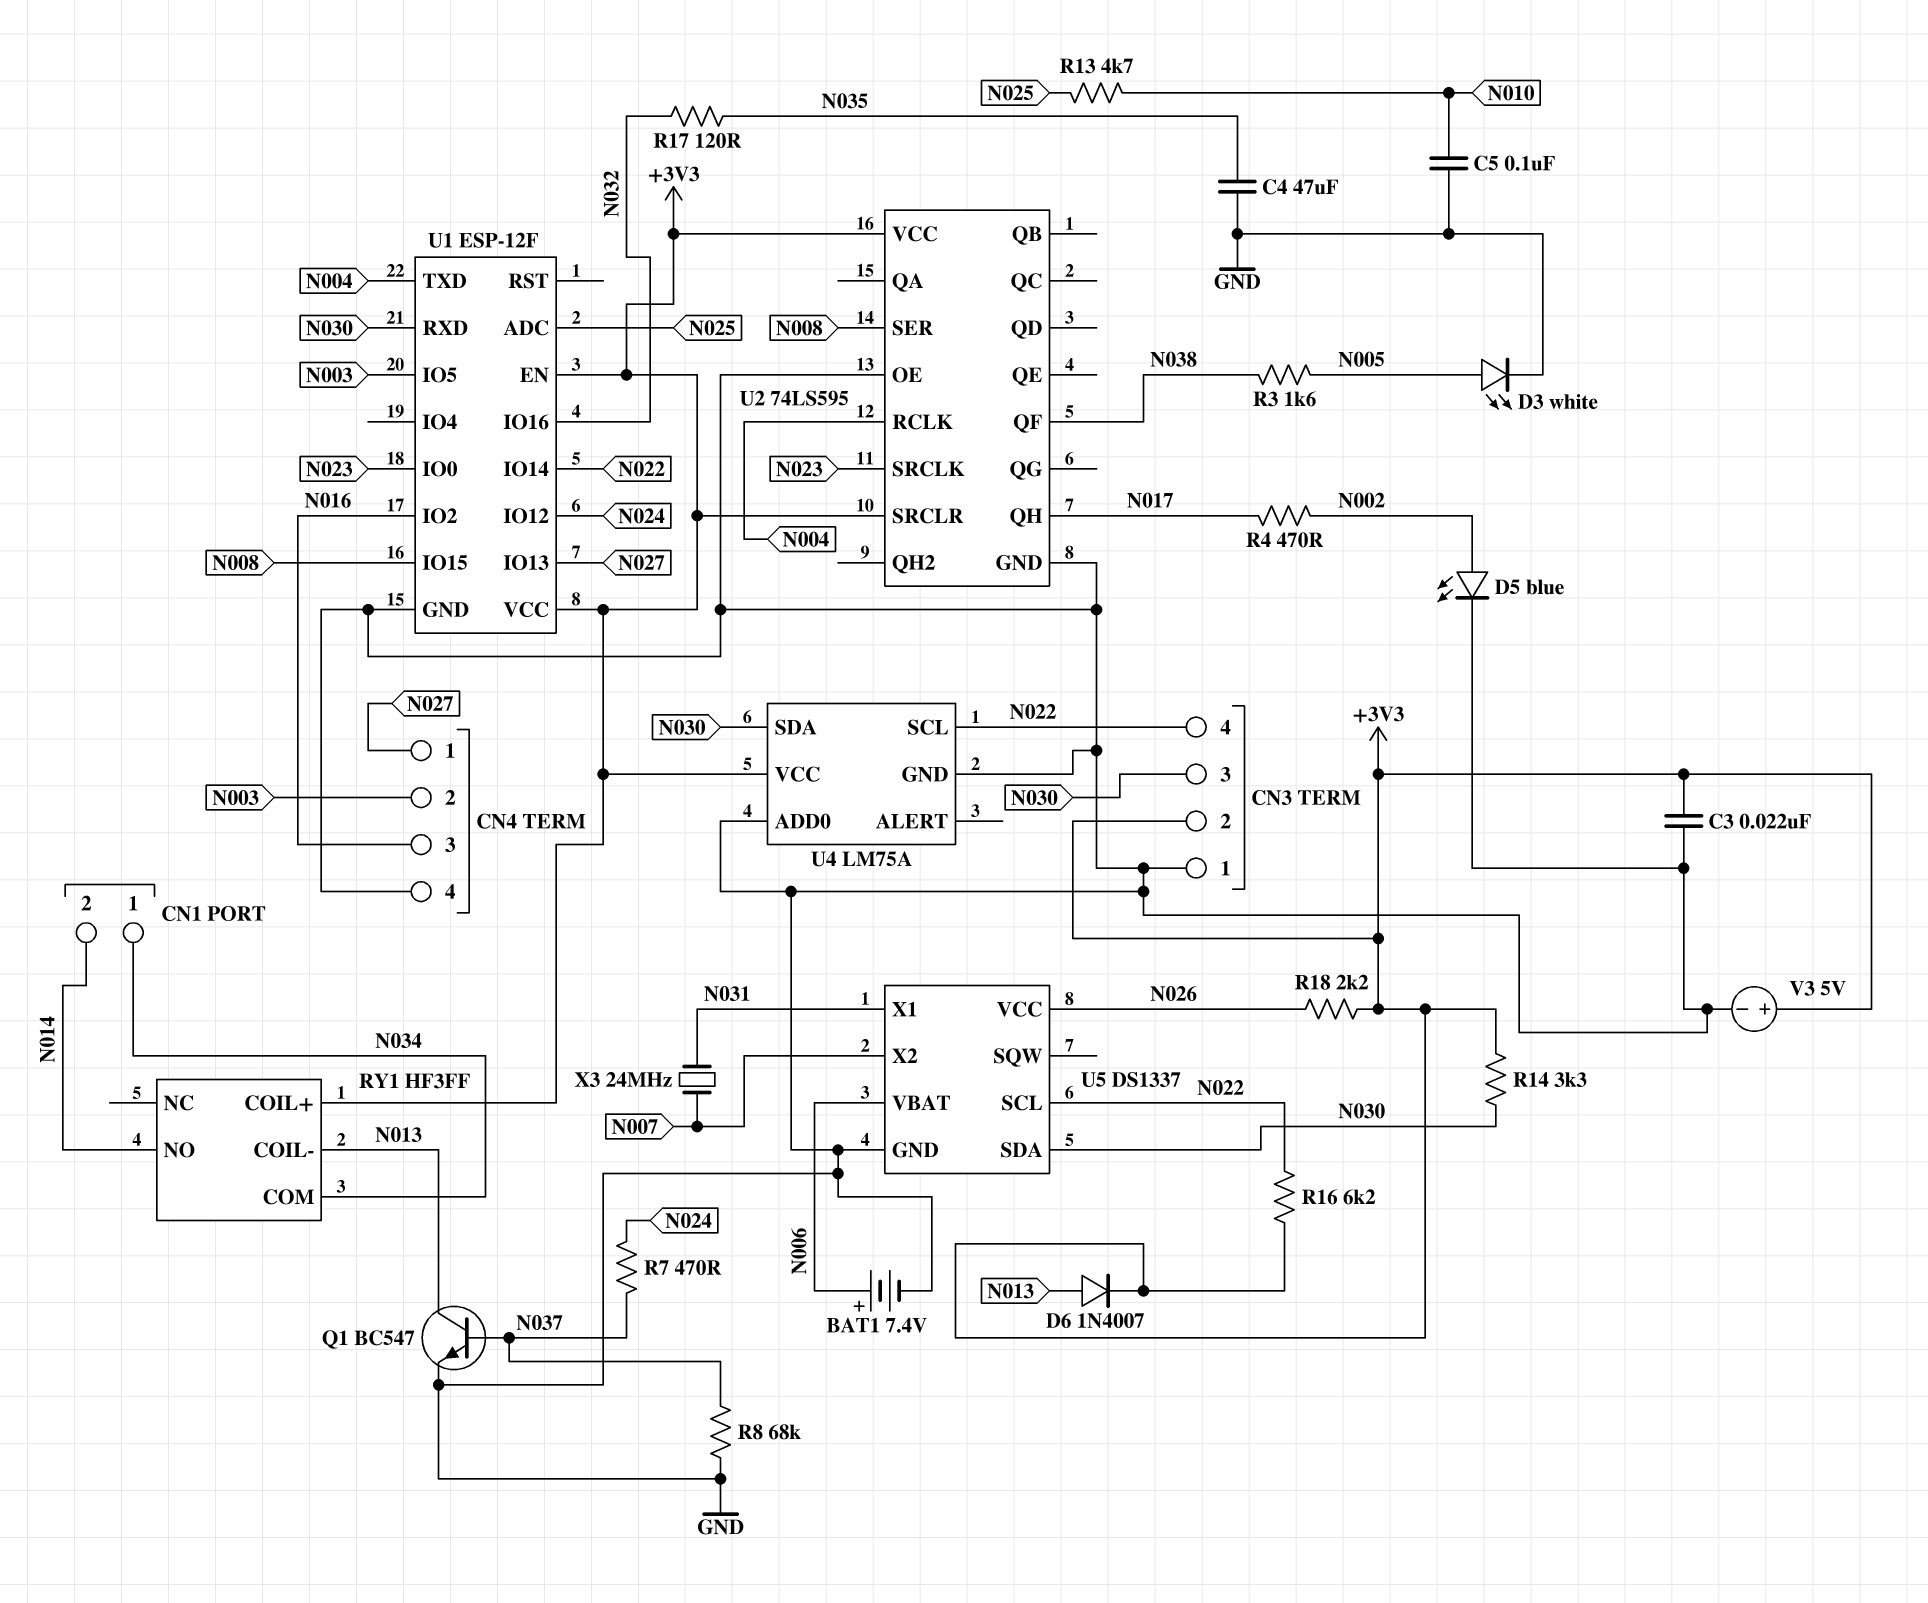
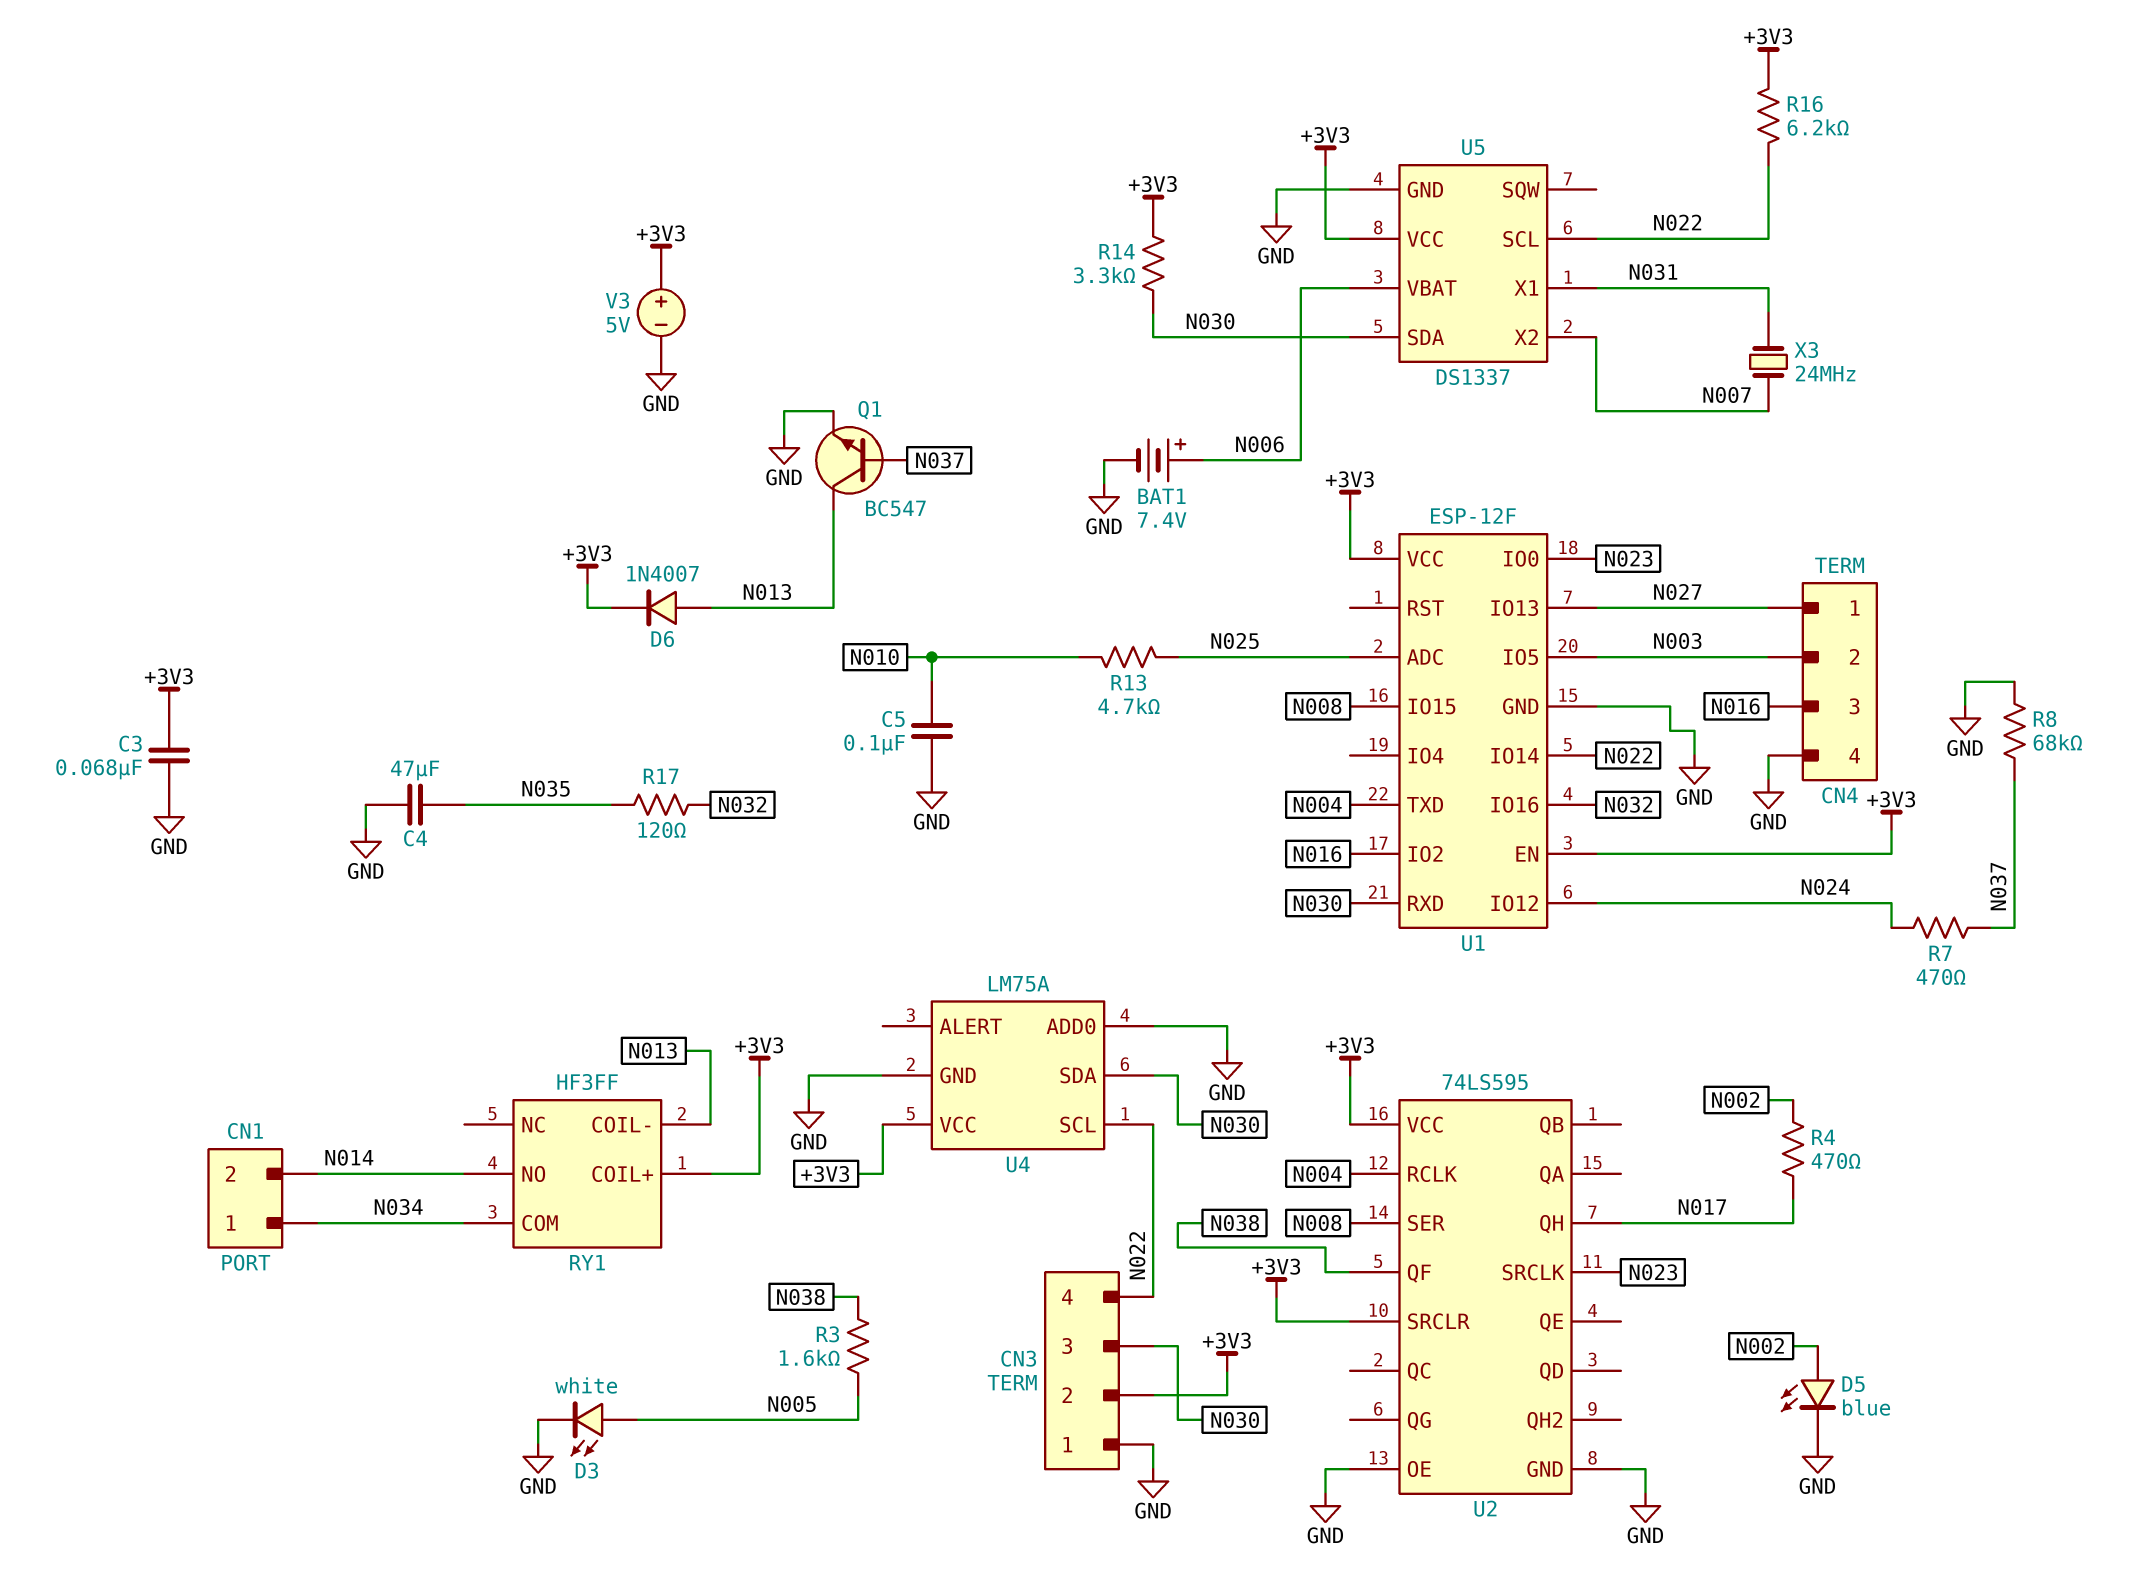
C3: 22nF (+3V3, GND) -> 68nF (+3V3, GND)
R18: 2.2k (+3V3, N026) -> none
U5 pin VCC: N026 -> +3V3

